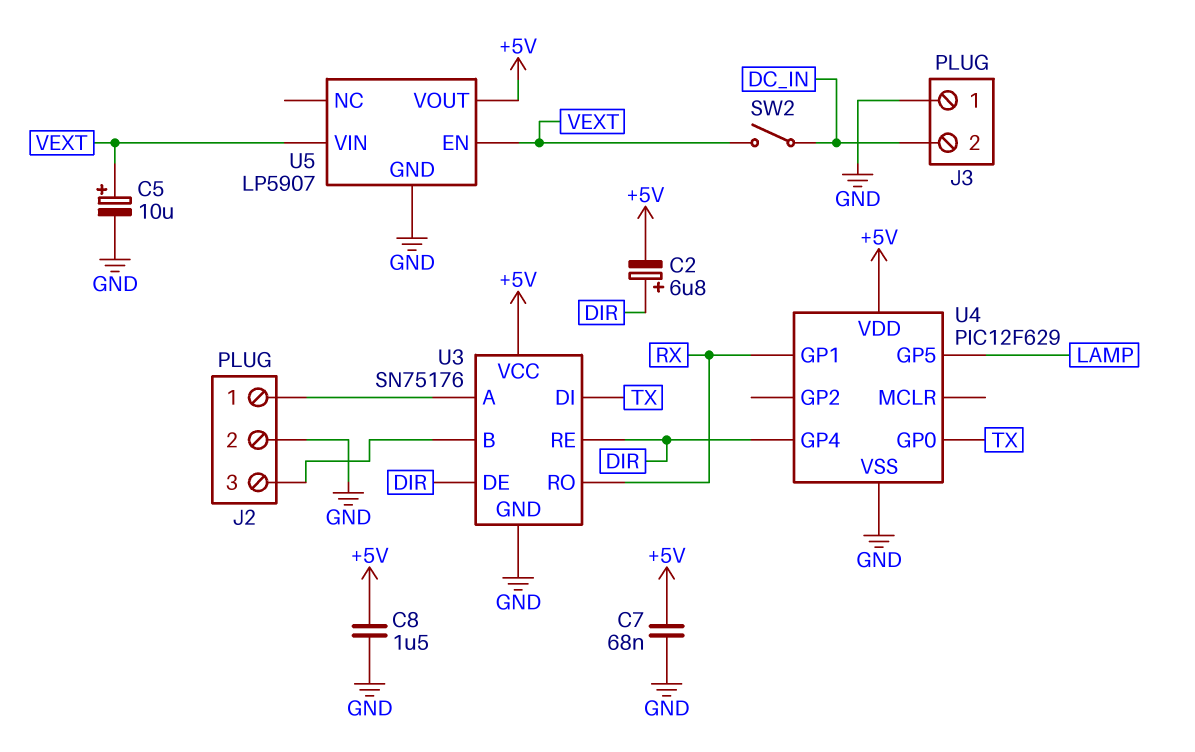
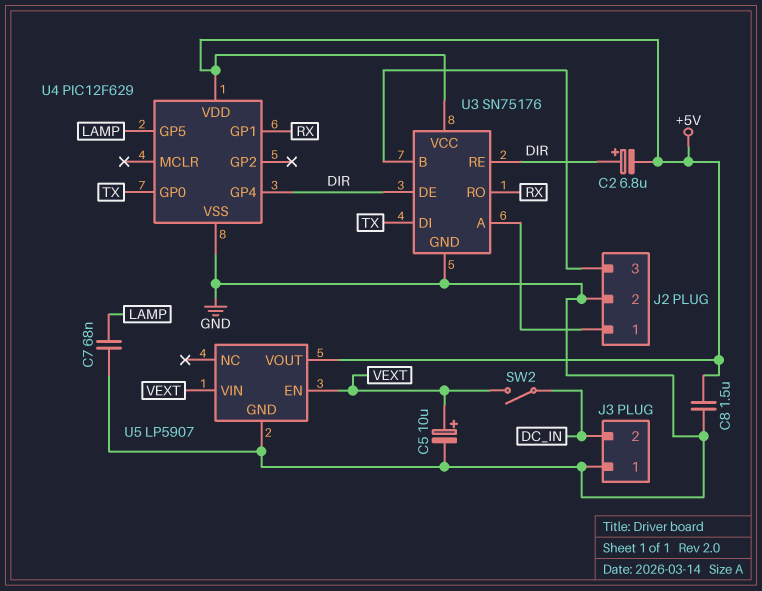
C7: 68nF (+5V, GND) -> 68nF (GND, LAMP)

